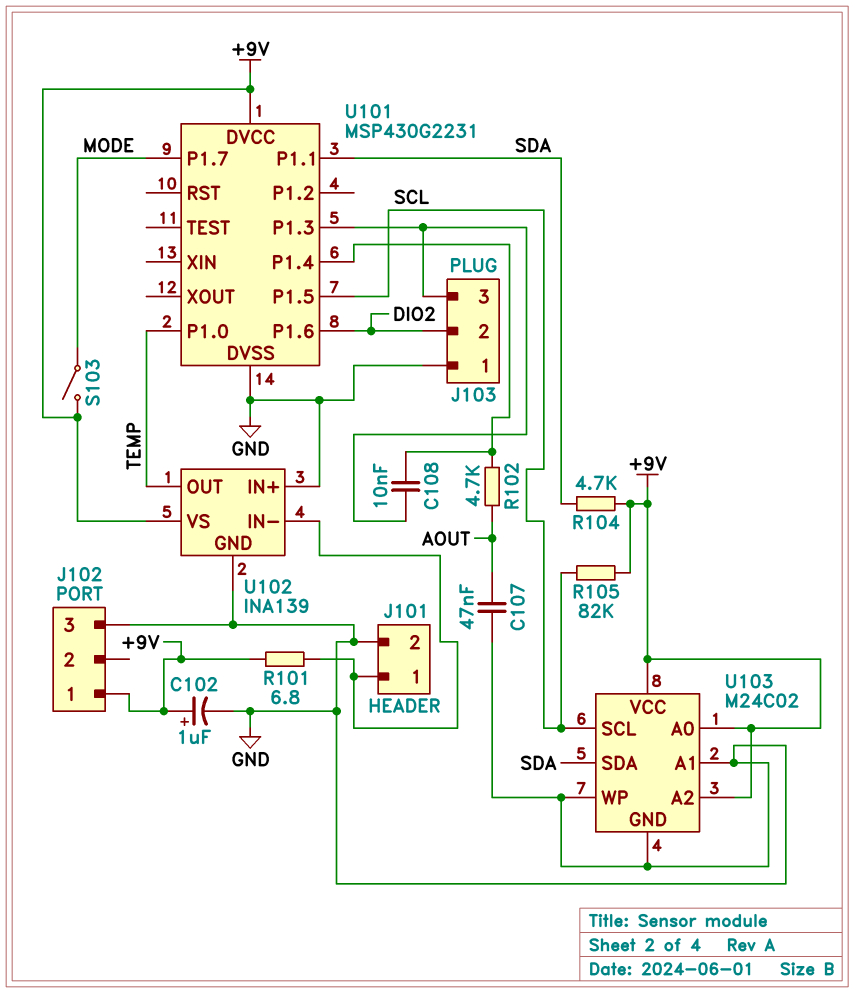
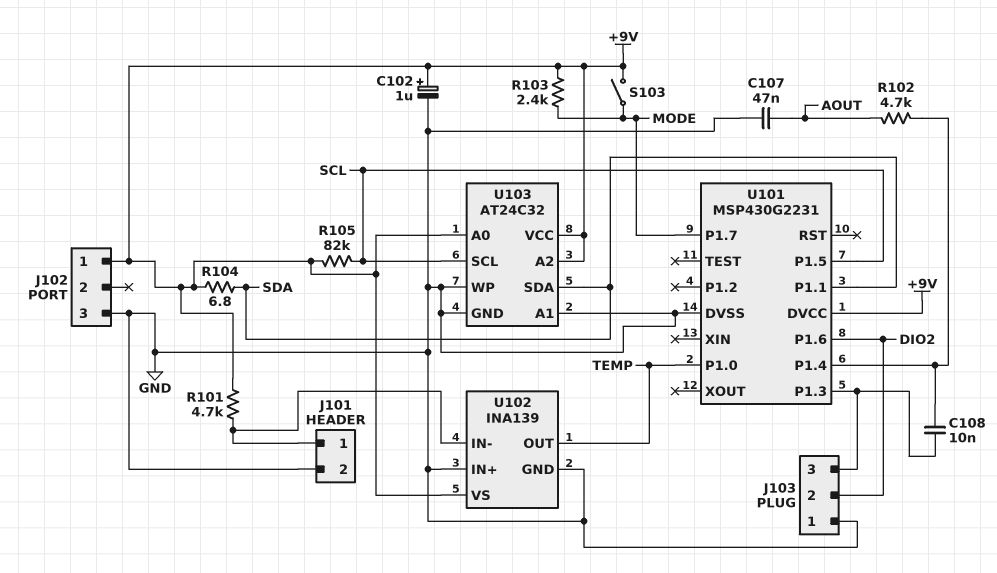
R101: 6.8 (+9V, J101/1) -> 4.7k (+9V, J101/1)
R103: none -> 2.4k (+9V, MODE)
R104: 4.7k (+9V, SDA) -> 6.8 (+9V, SDA)
U103: M24C02 -> AT24C32

